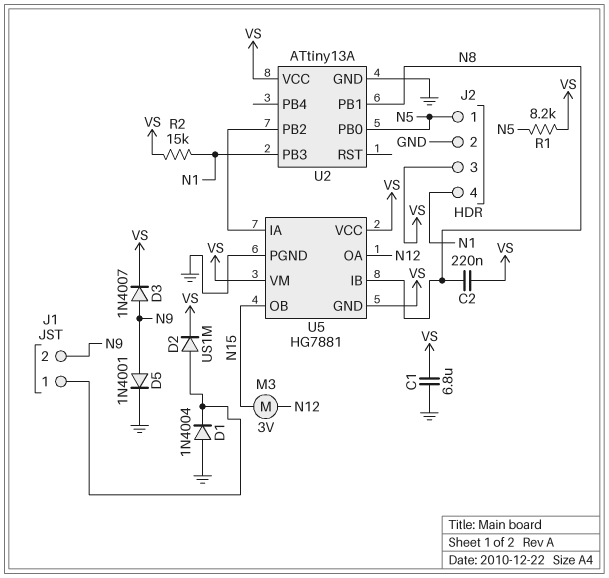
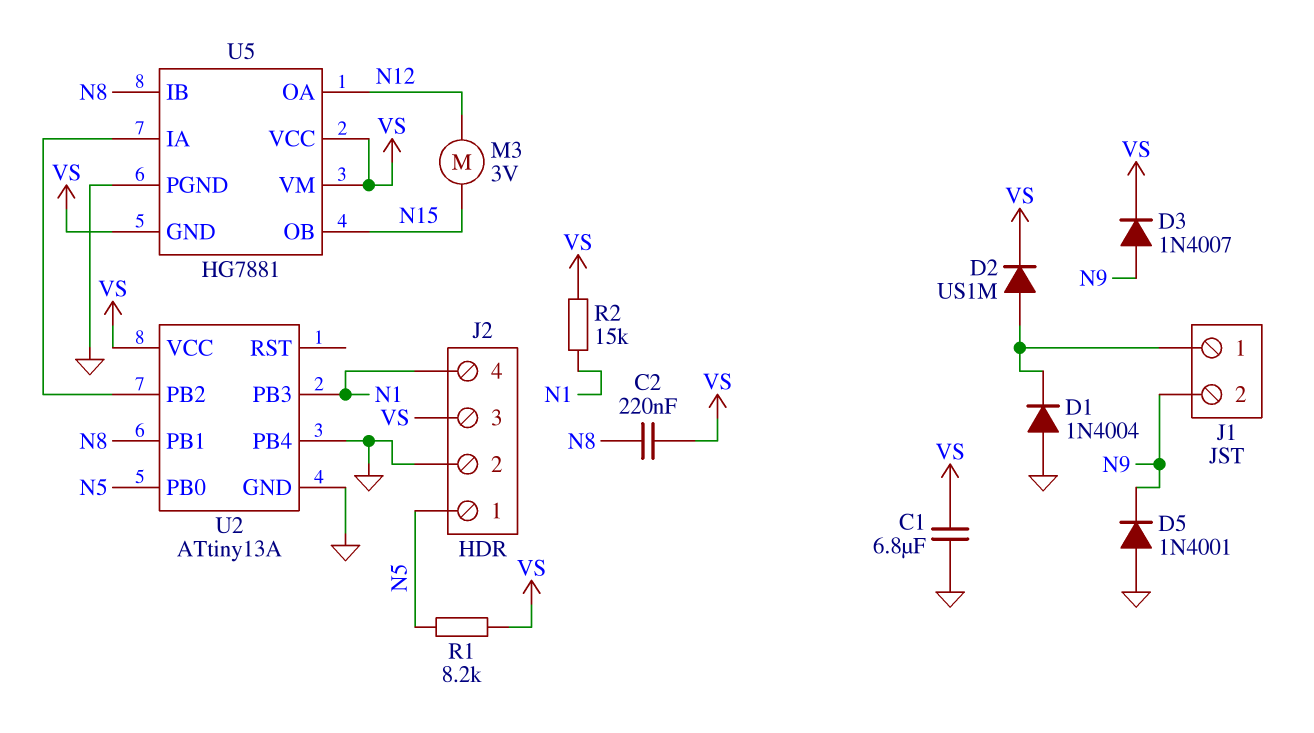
D5: diode 1N4001 (A N9, K GND) -> diode 1N4001 (A GND, K N9)
U2 pin PB4: none -> GND

